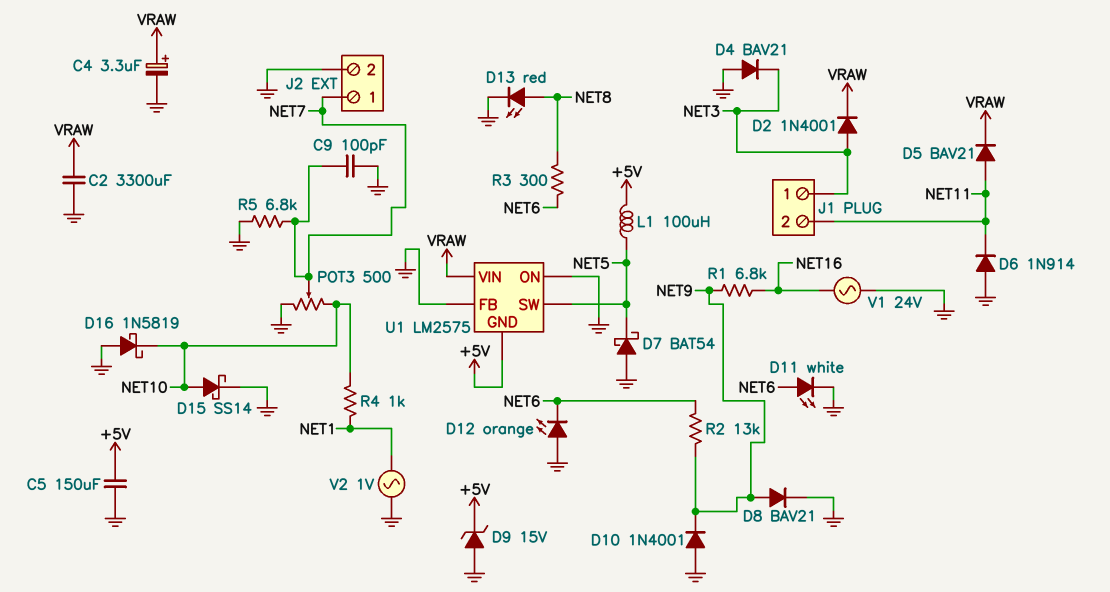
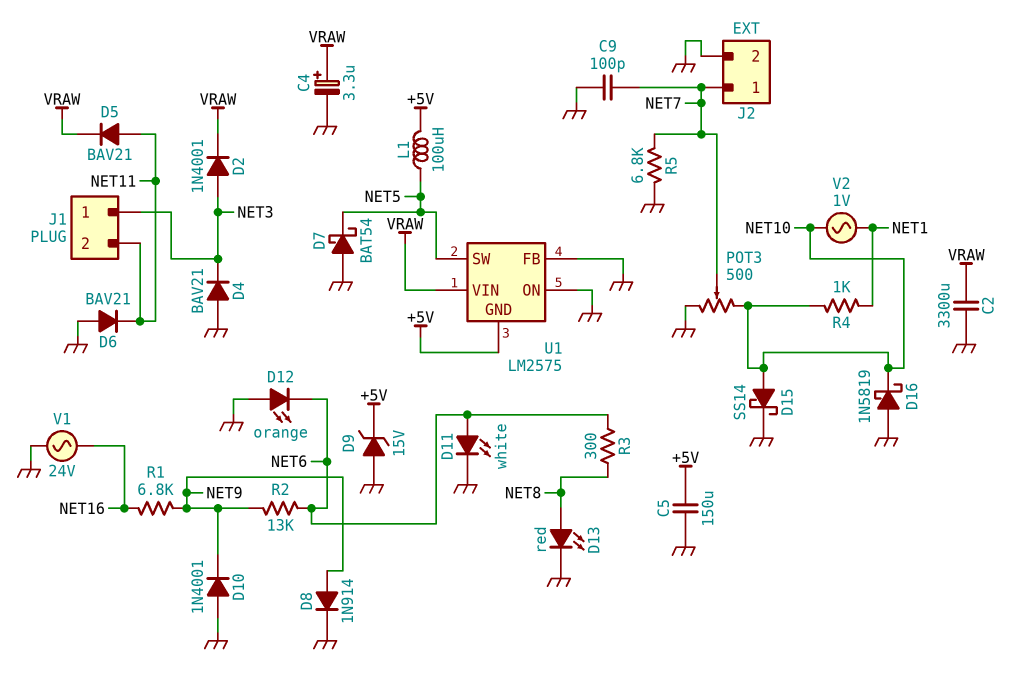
D6: diode 1N914 (A GND, K NET11) -> diode BAV21 (A GND, K NET11)
D8: diode BAV21 (A NET9, K GND) -> diode 1N914 (A NET9, K GND)
V2: AC 1V (GND, NET1) -> AC 1V (NET1, NET10)

